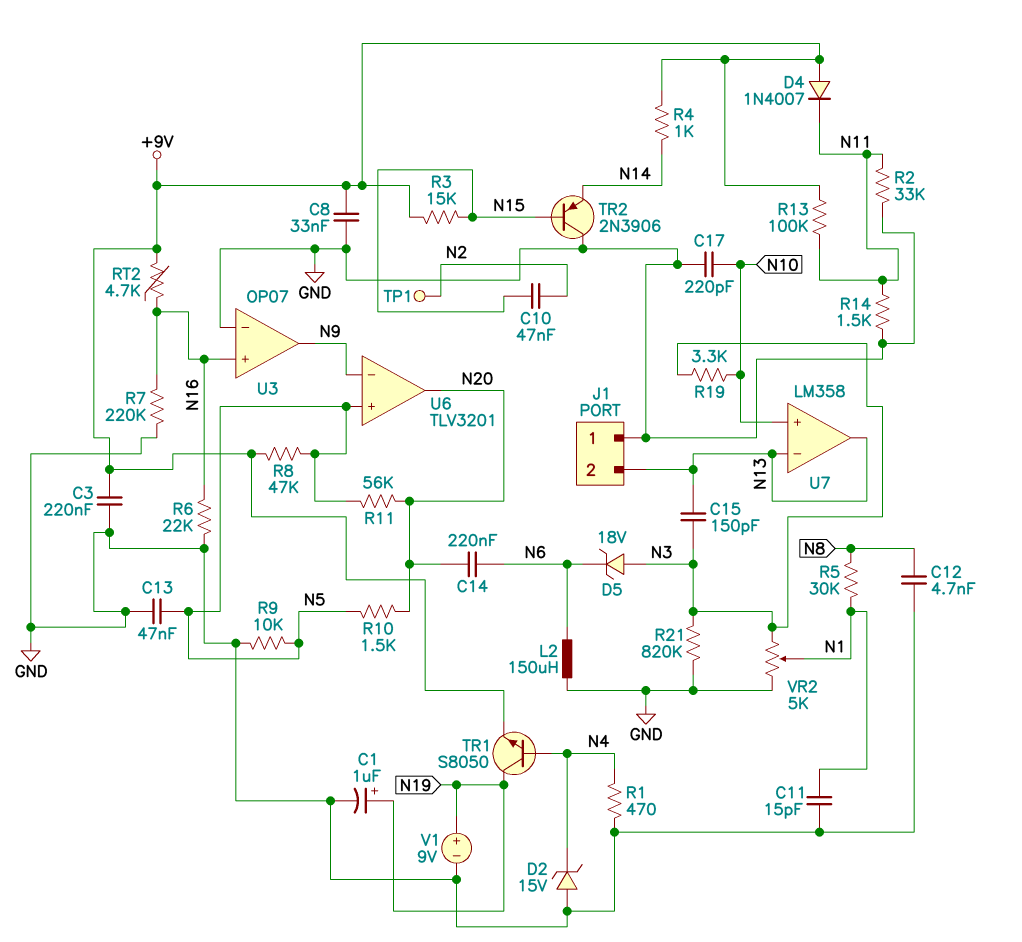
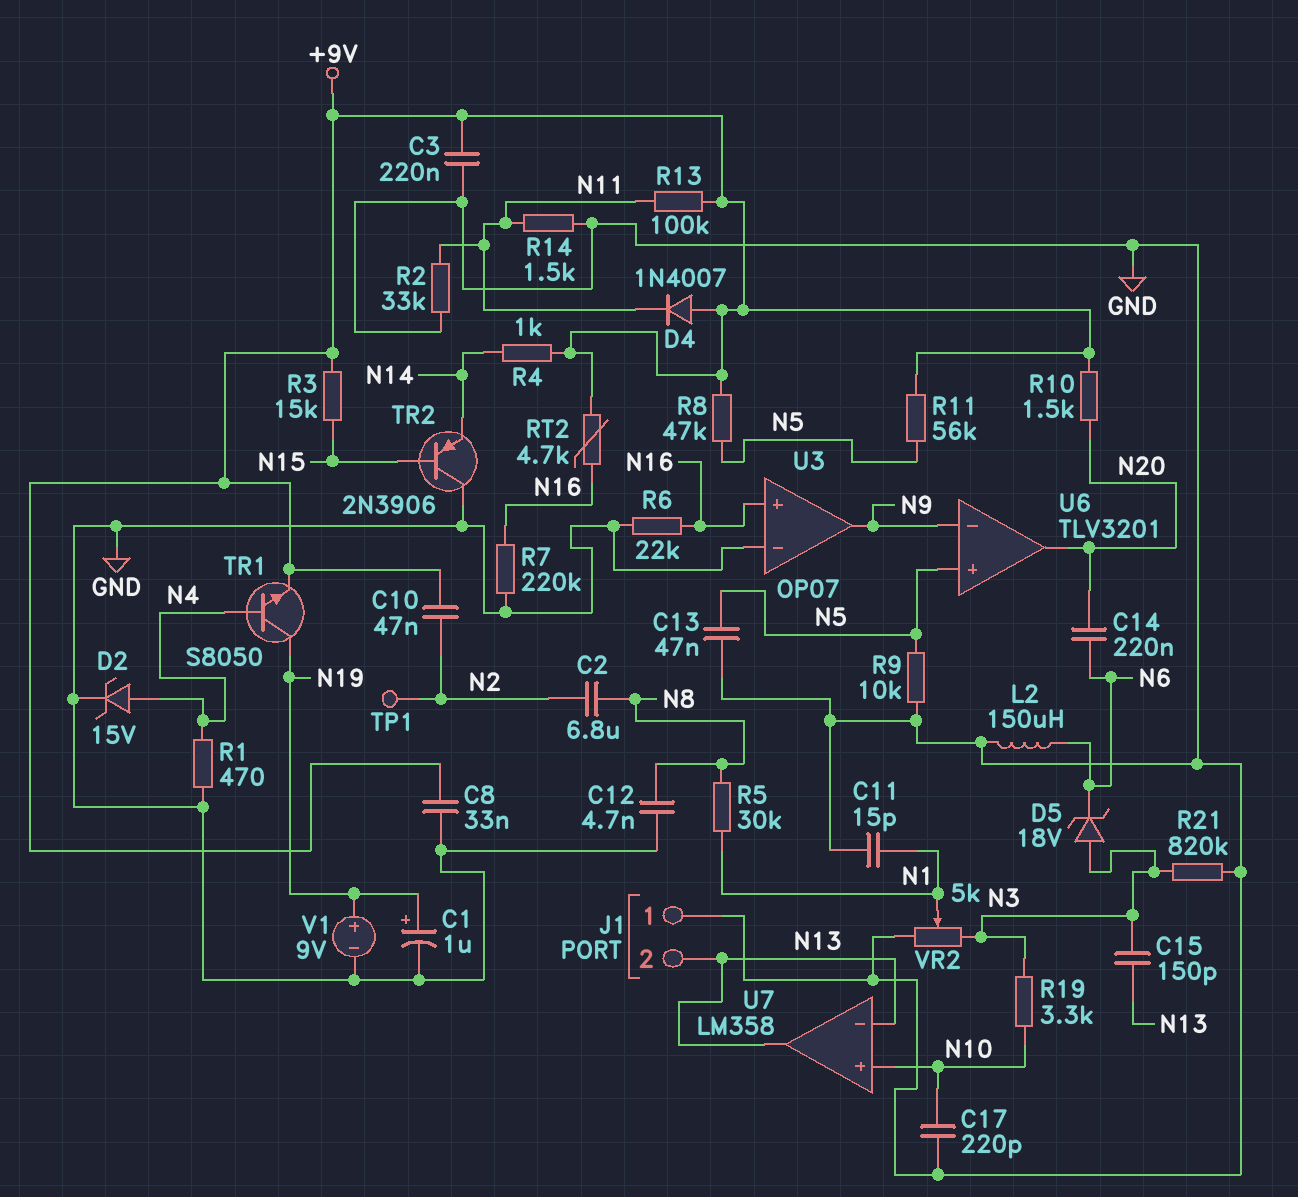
C2: none -> 6.8uF (N2, N8)
C10: 47nF (N2, N15) -> 47nF (+9V, N2)
D2: zener 15V (A GND, K N4) -> zener 15V (A N4, K GND)
R10: 1.5k (N5, N20) -> 1.5k (+9V, N20)
R11: 56k (N5, N20) -> 56k (+9V, N5)

